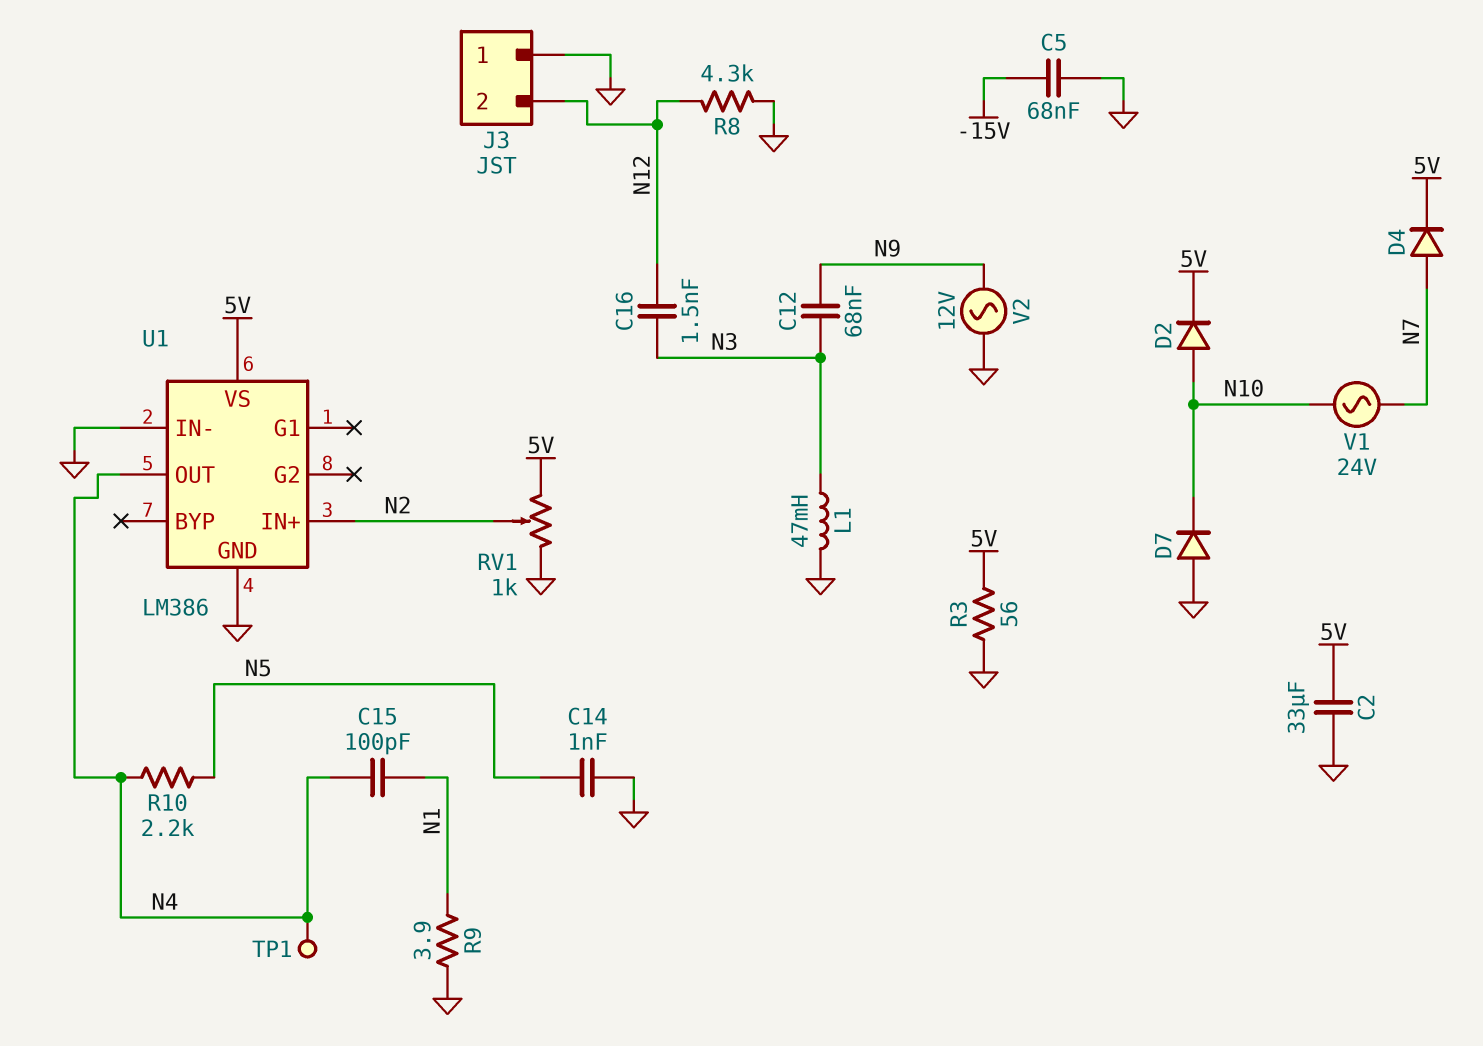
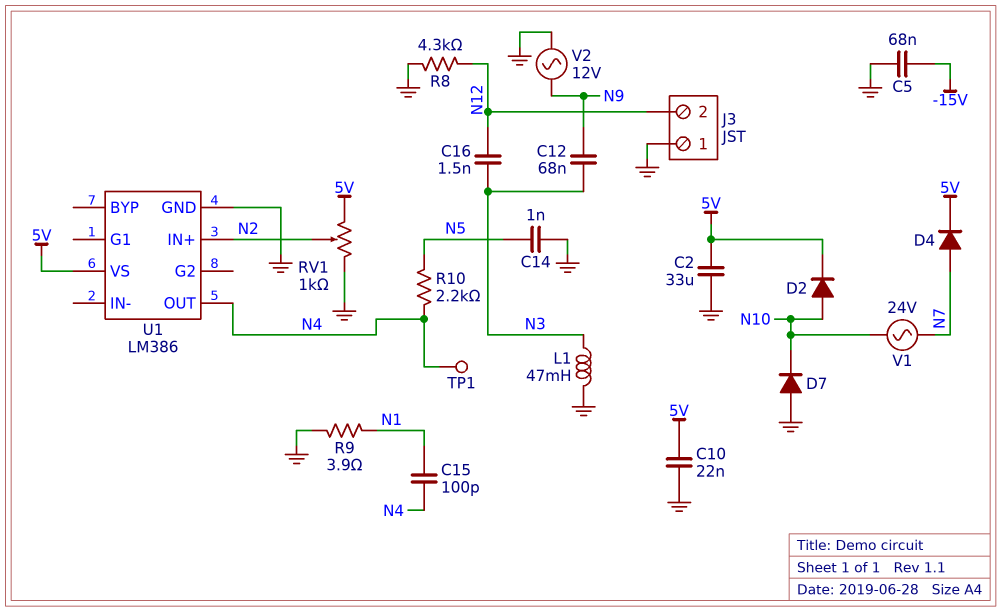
C10: none -> 22nF (5V, GND)
R3: 56 (5V, GND) -> none
U1 pin IN-: GND -> none

